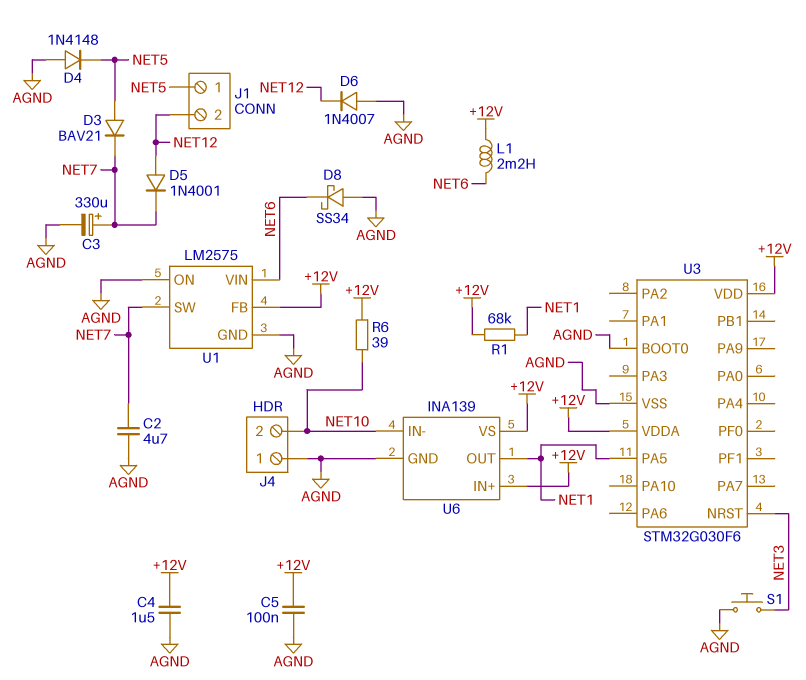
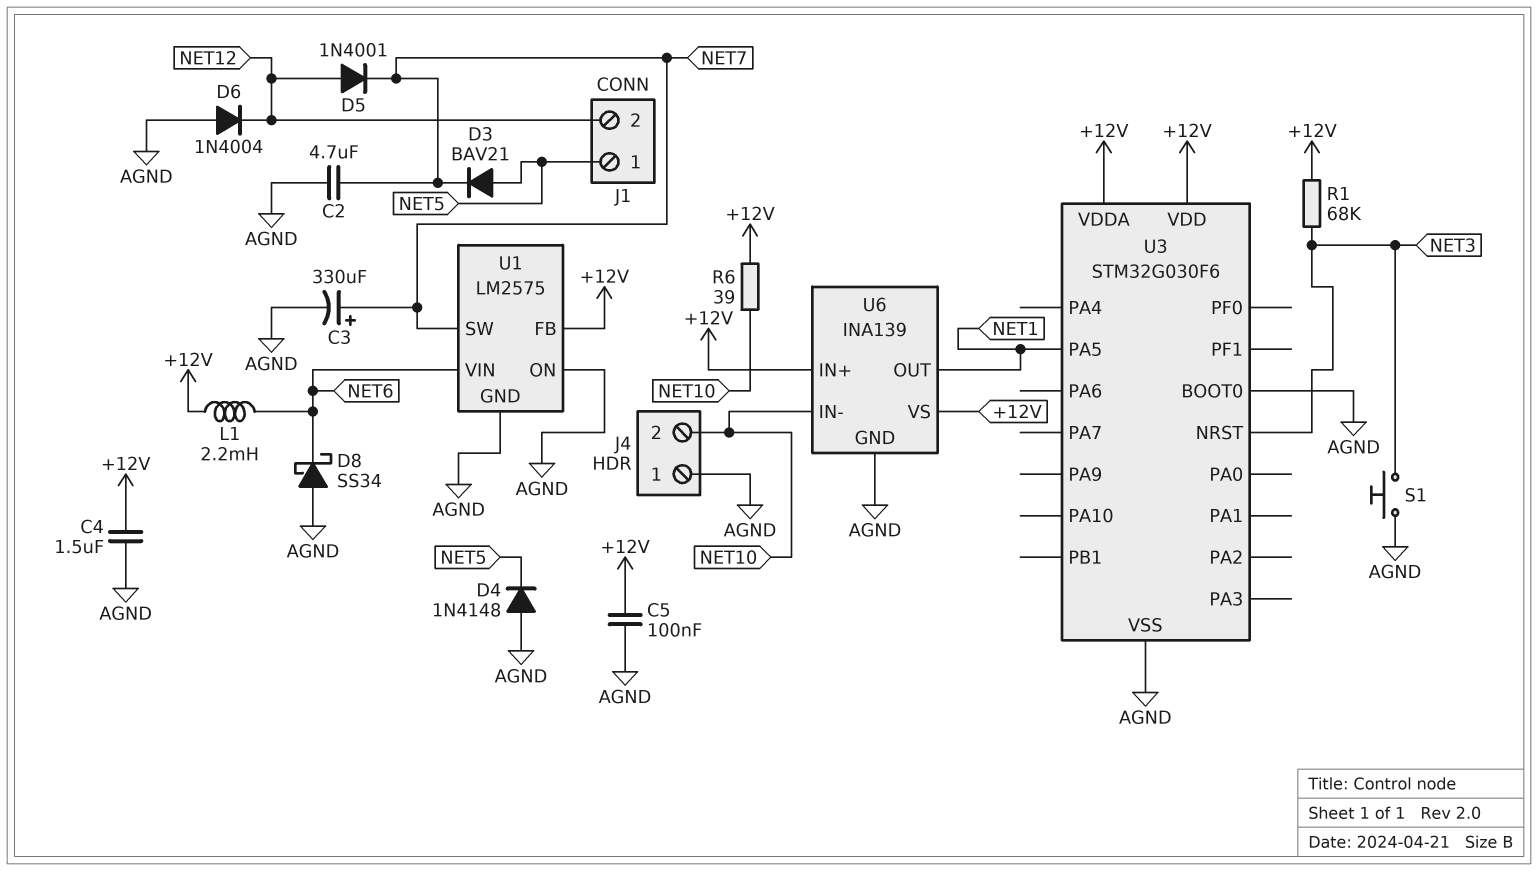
D6: diode 1N4007 (A AGND, K NET12) -> diode 1N4004 (A AGND, K NET12)
R1: 68k (+12V, NET1) -> 68k (+12V, NET3)

